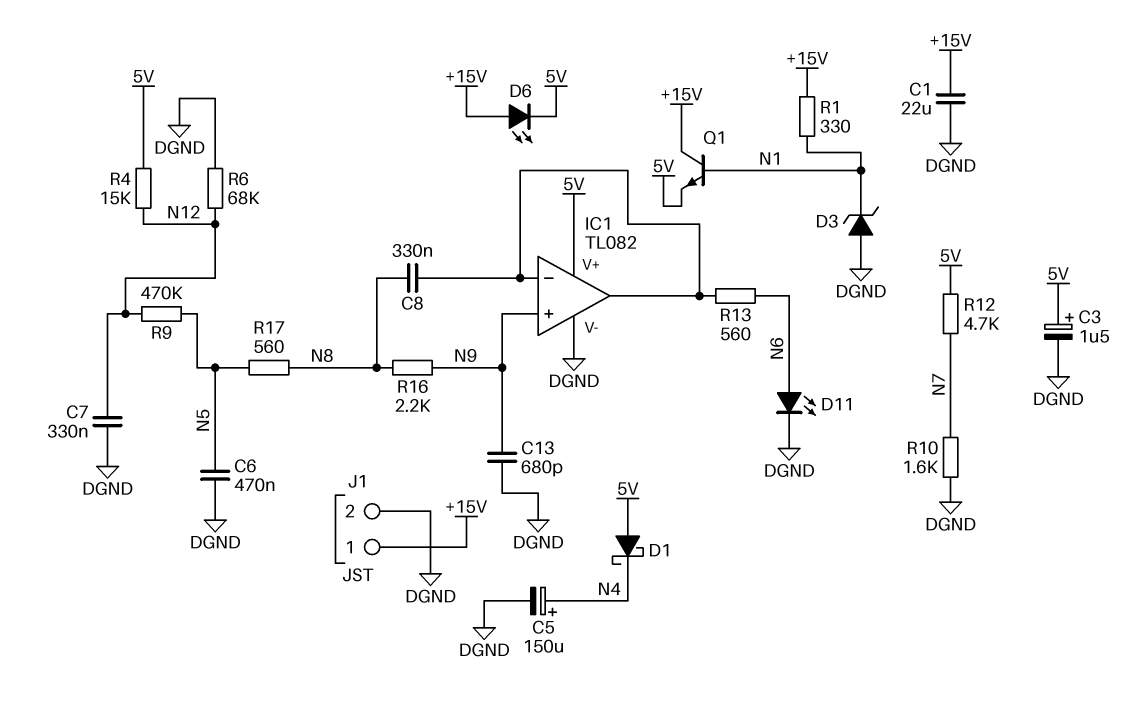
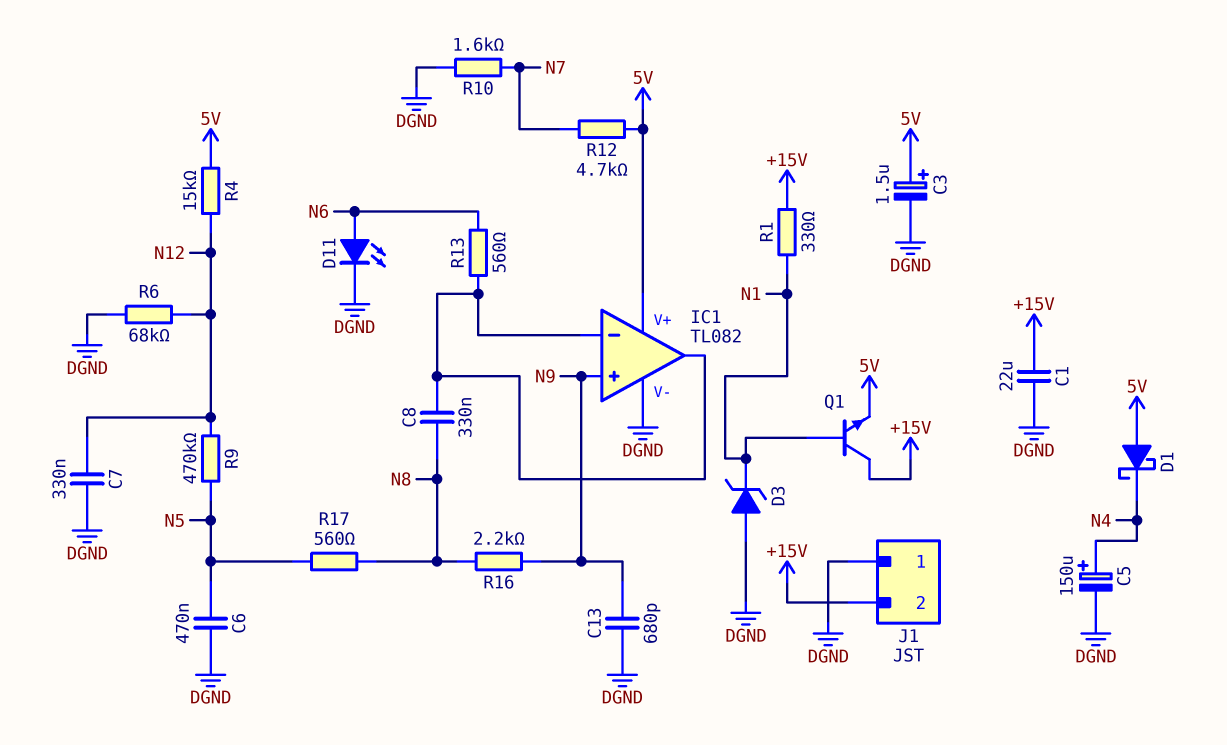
D6: LED (A +15V, K 5V) -> none
J1 pin 1: +15V -> DGND
J1 pin 2: DGND -> +15V

